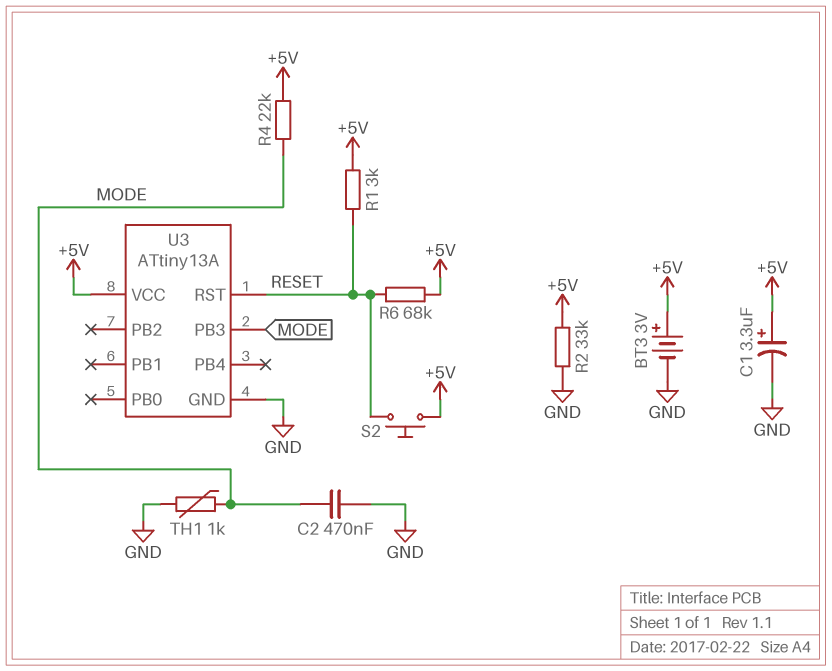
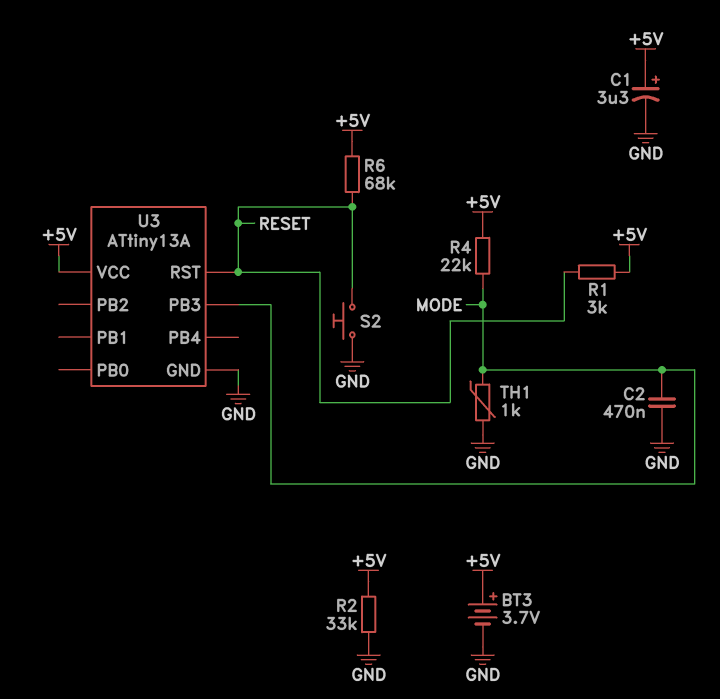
BT3: 3V (plus +5V, minus GND) -> 3.7V (plus +5V, minus GND)
S2: button (+5V, RESET) -> button (GND, RESET)

